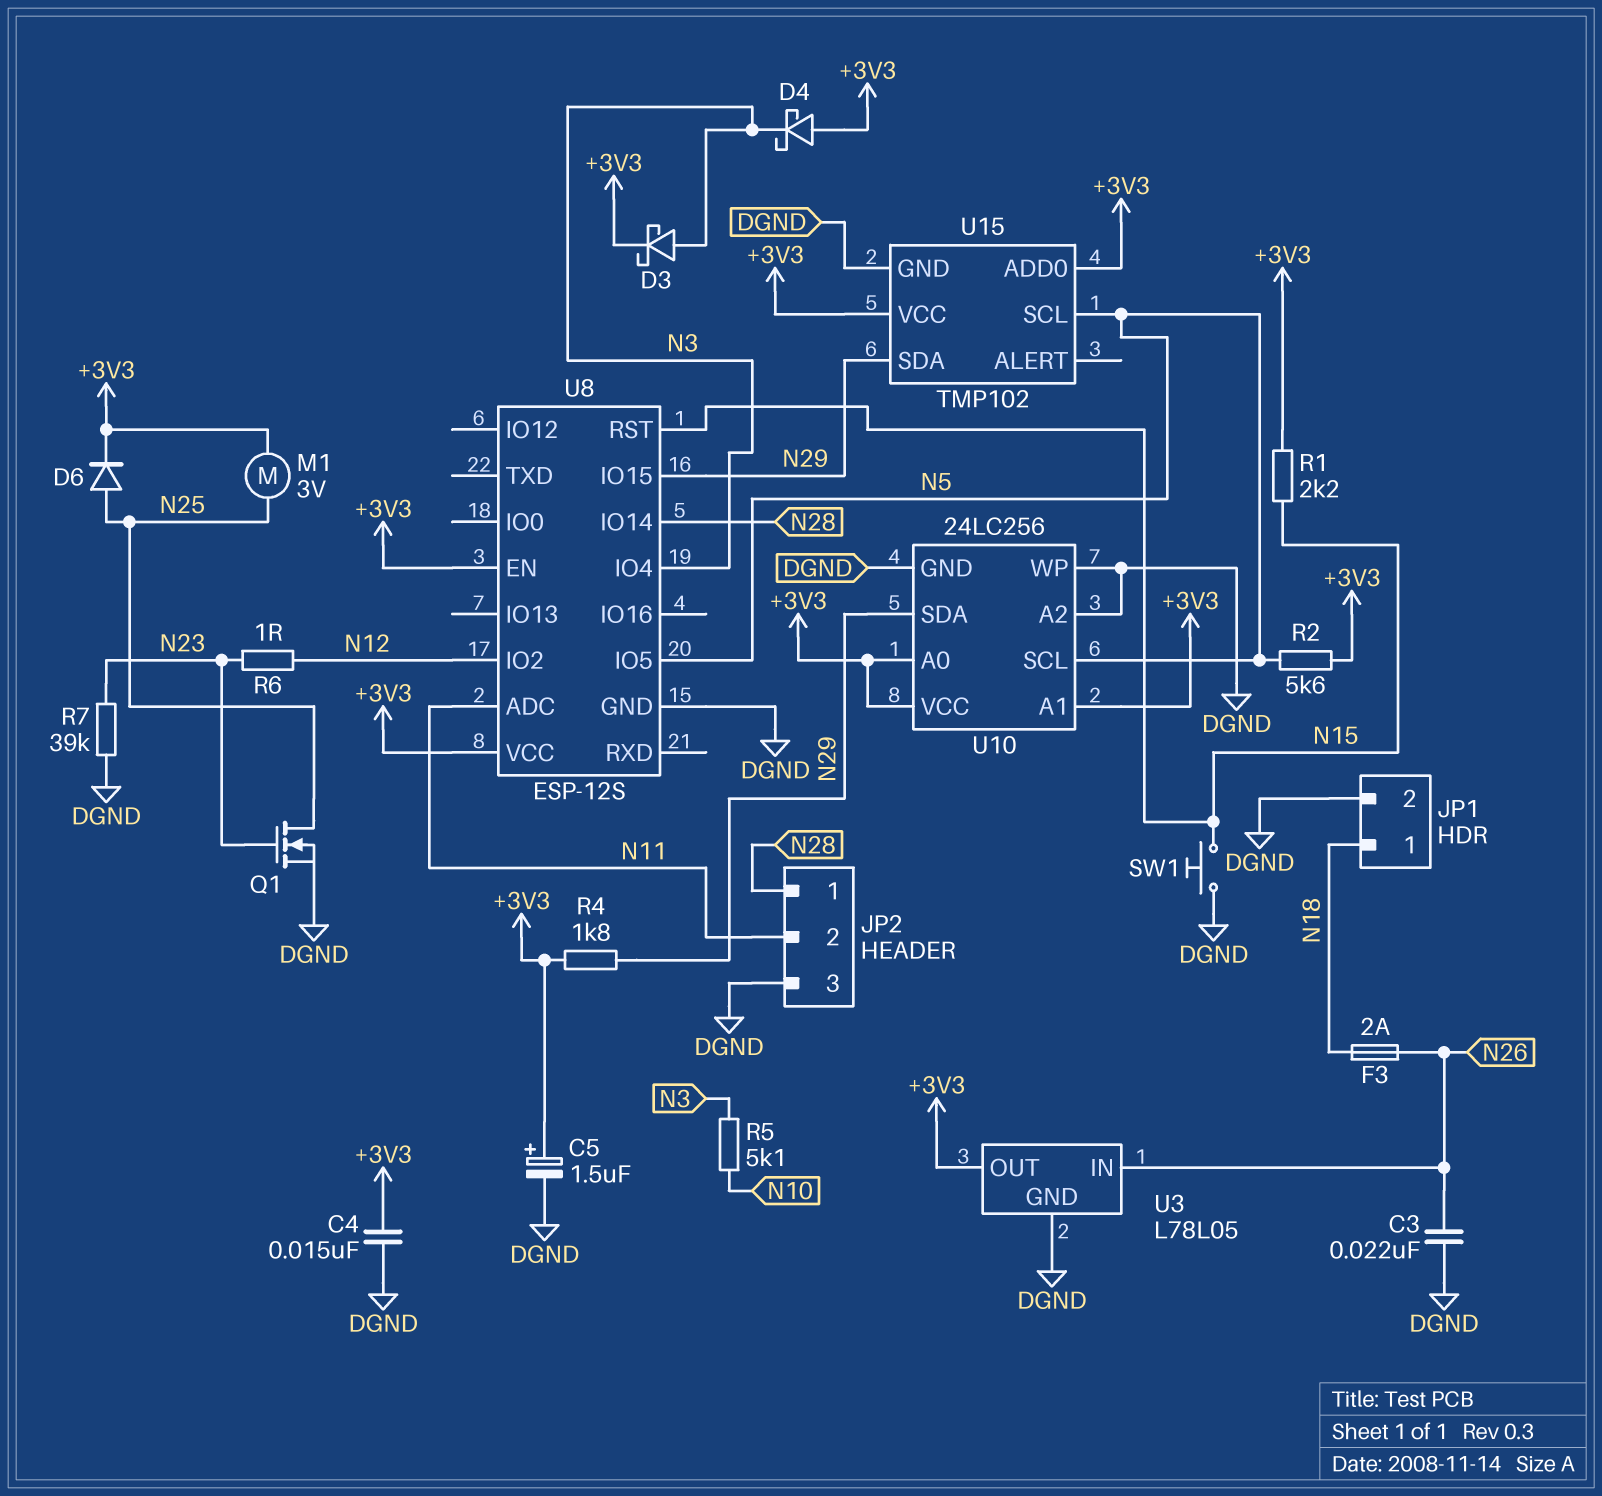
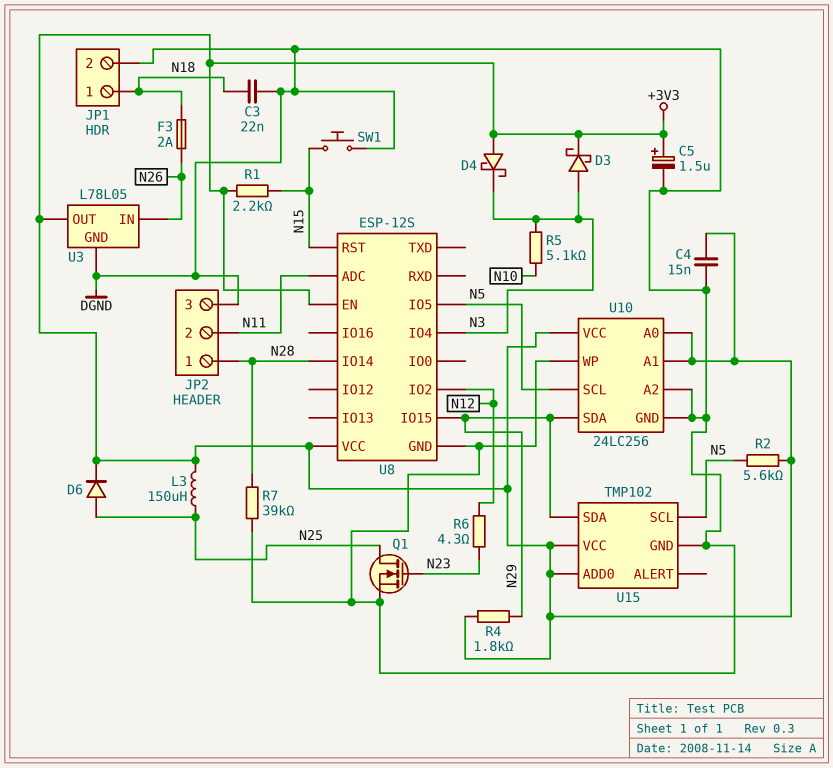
C3: 22nF (DGND, N26) -> 22nF (DGND, N18)
L3: none -> 150uH (+3V3, N25)
M1: motor 3V (+3V3, N25) -> none
R6: 1 (N12, N23) -> 4.3 (N12, N23)
R7: 39k (DGND, N23) -> 39k (DGND, N28)

